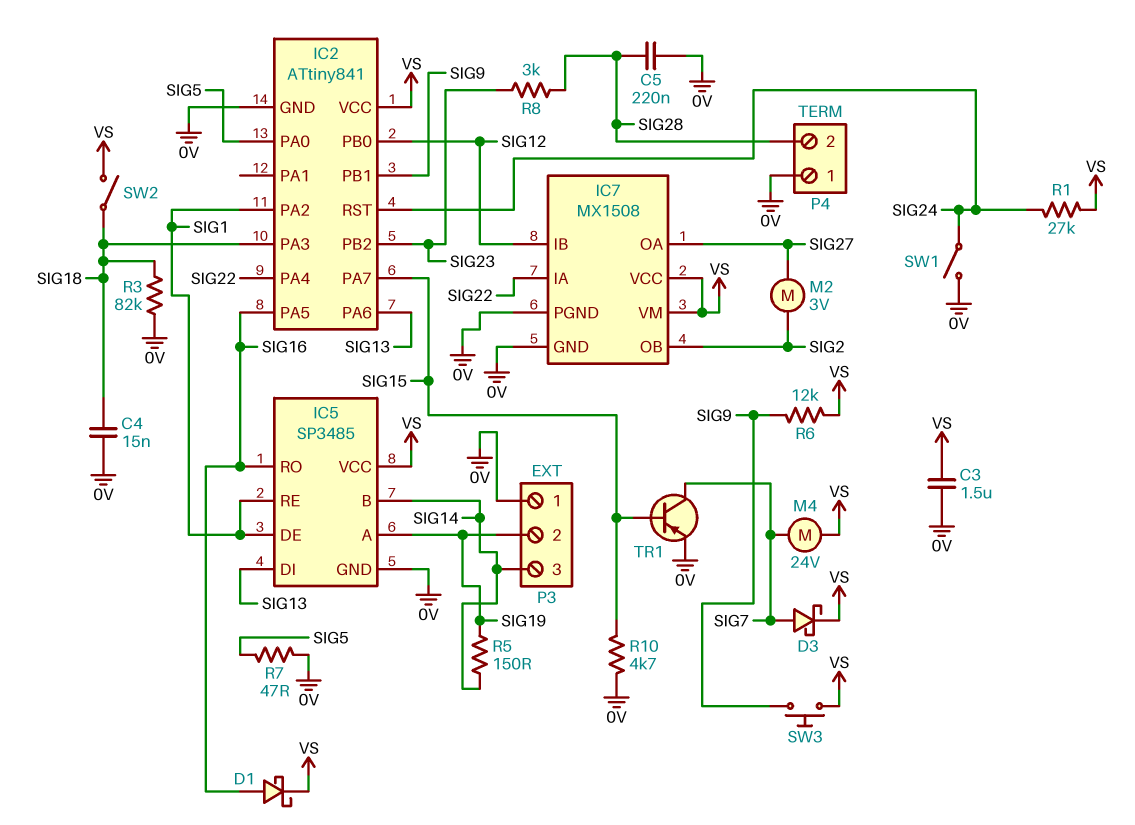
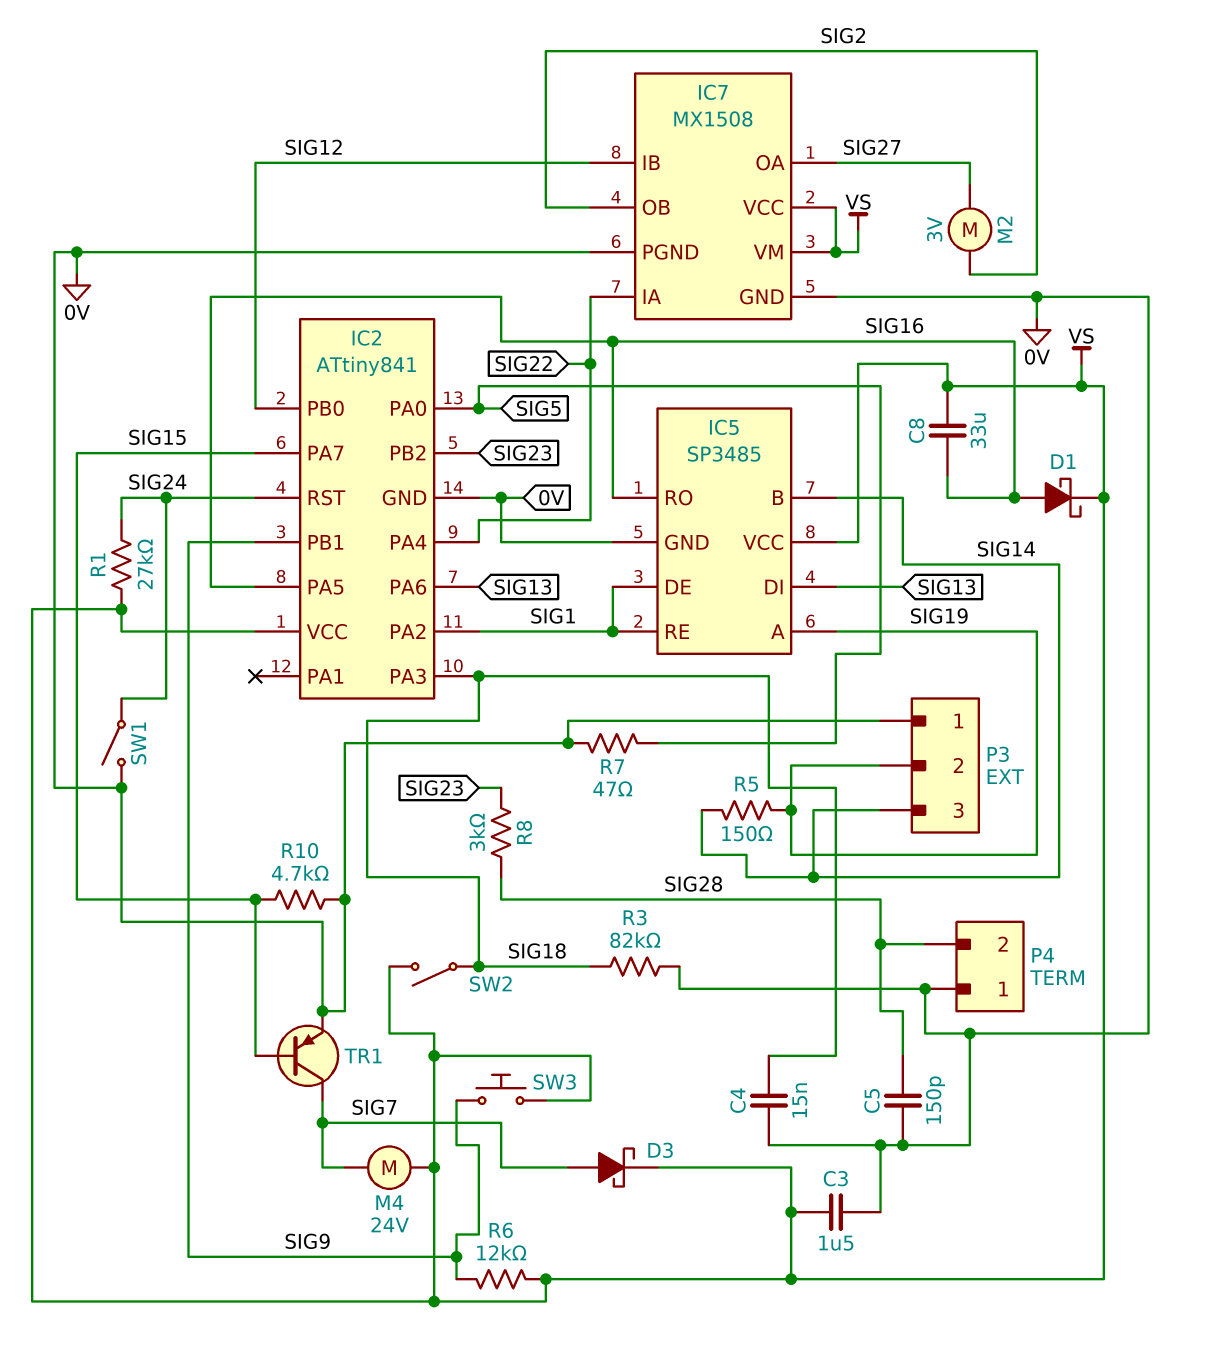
C5: 220nF (0V, SIG28) -> 150pF (0V, SIG28)
C8: none -> 33uF (SIG16, VS)

